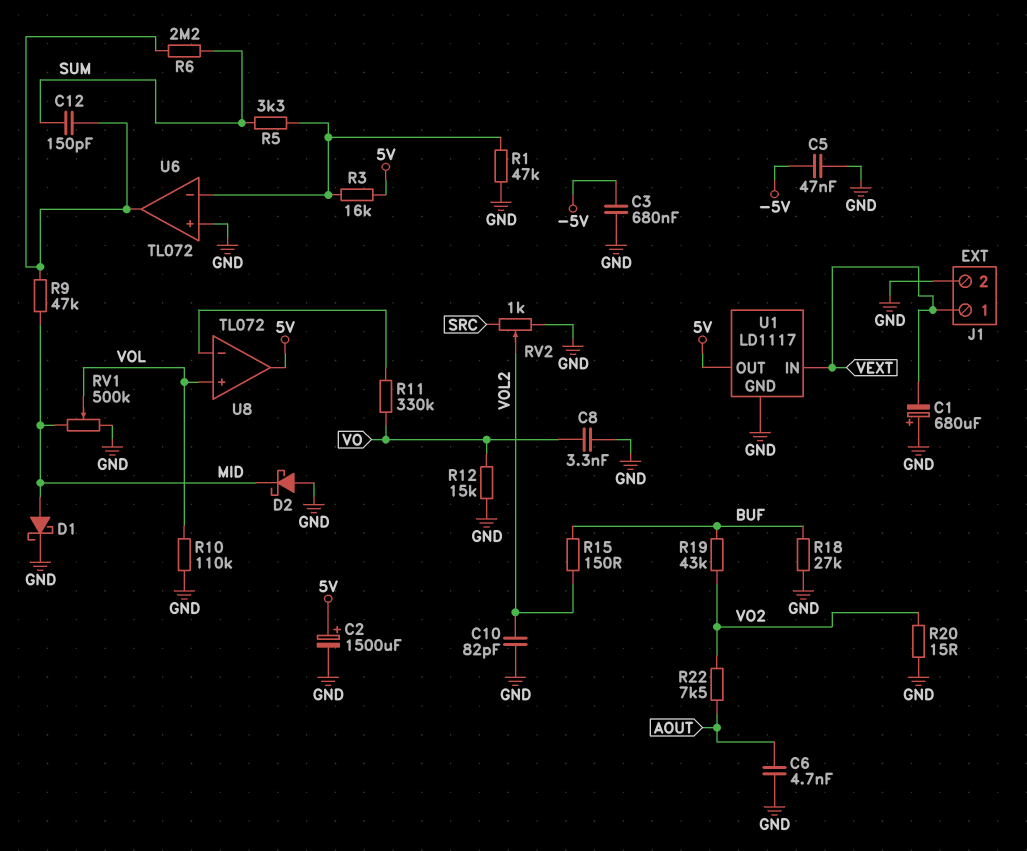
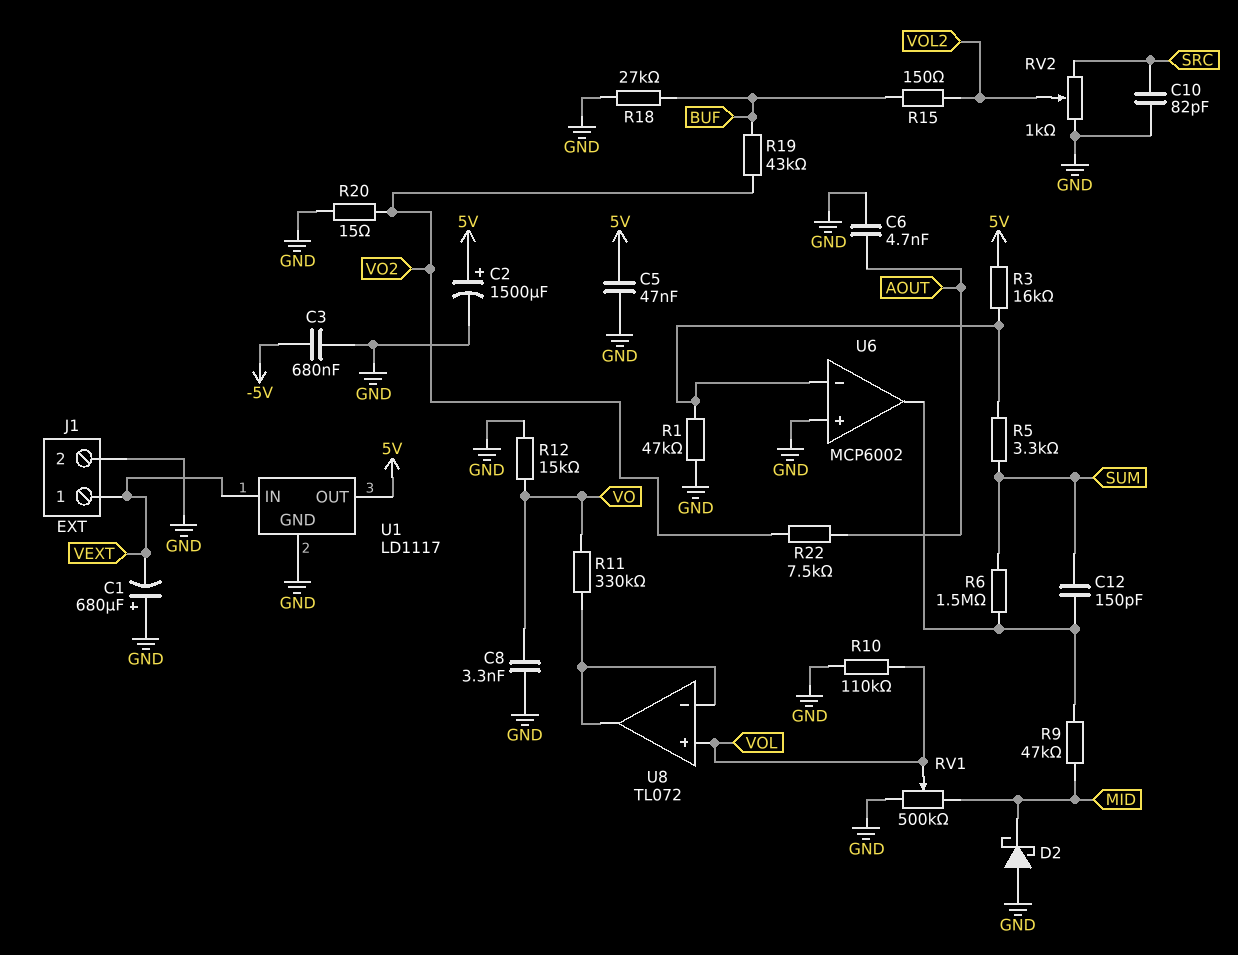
C5: 47nF (-5V, GND) -> 47nF (5V, GND)
C10: 82pF (GND, VOL2) -> 82pF (GND, SRC)
D1: schottky (A MID, K GND) -> none
R6: 2.2M (SUM, U6/out) -> 1.5M (SUM, U6/out)
U6: TL072 -> MCP6002
U8 pin out: 5V -> U8/in-

